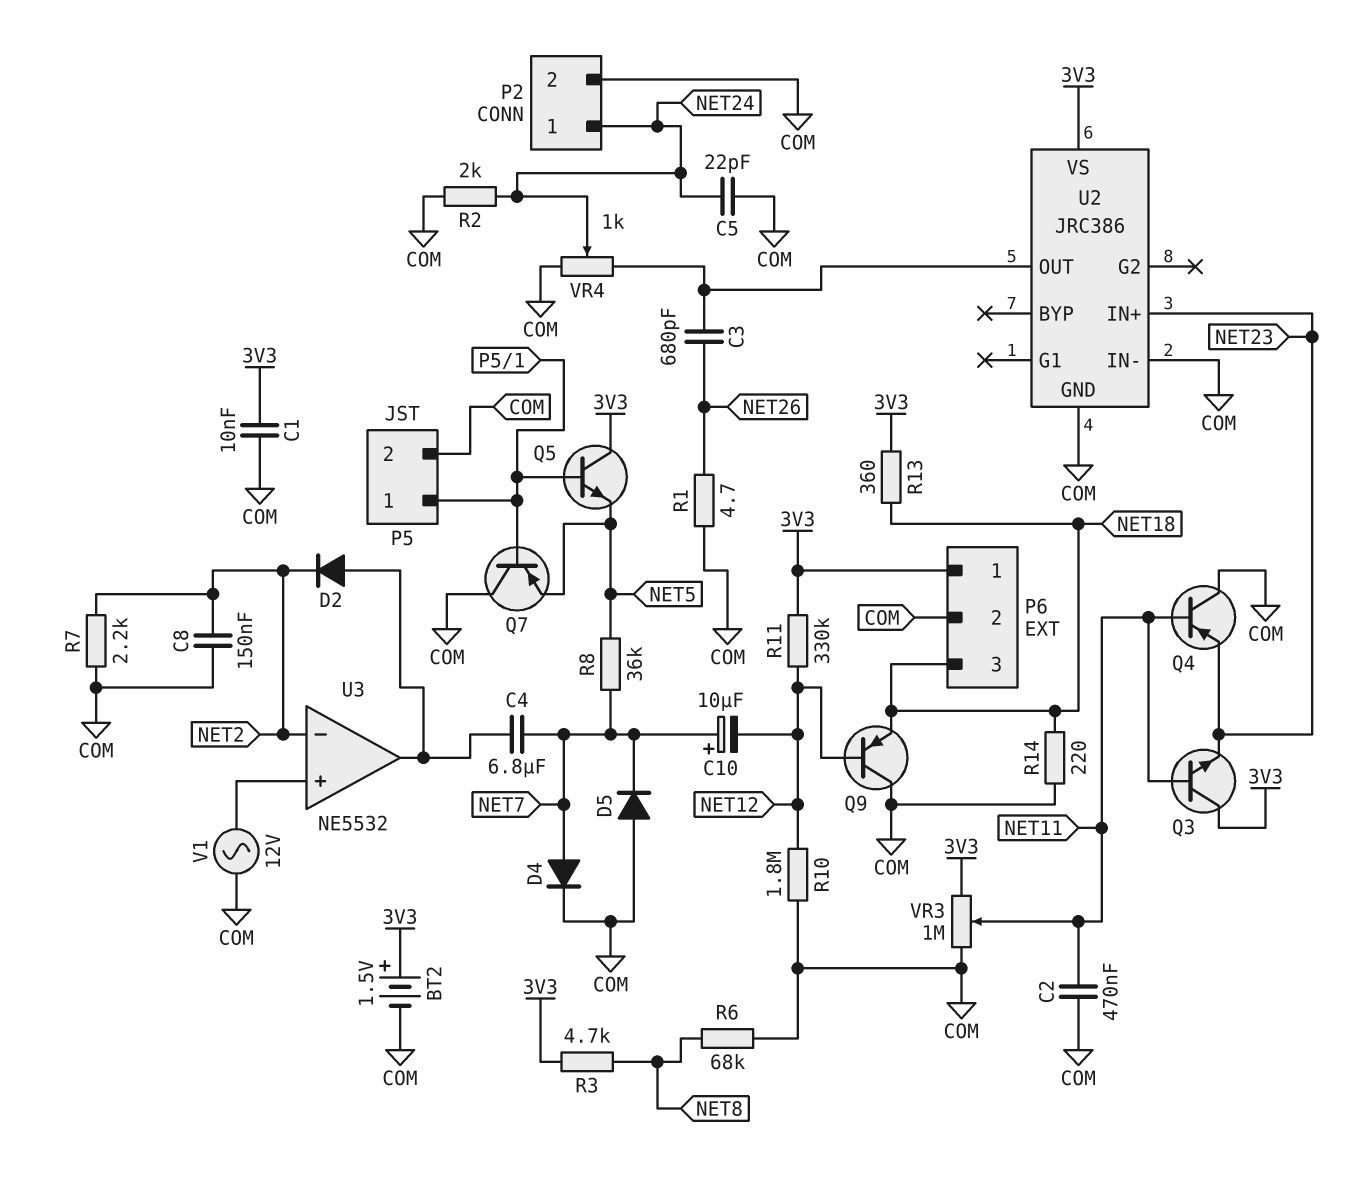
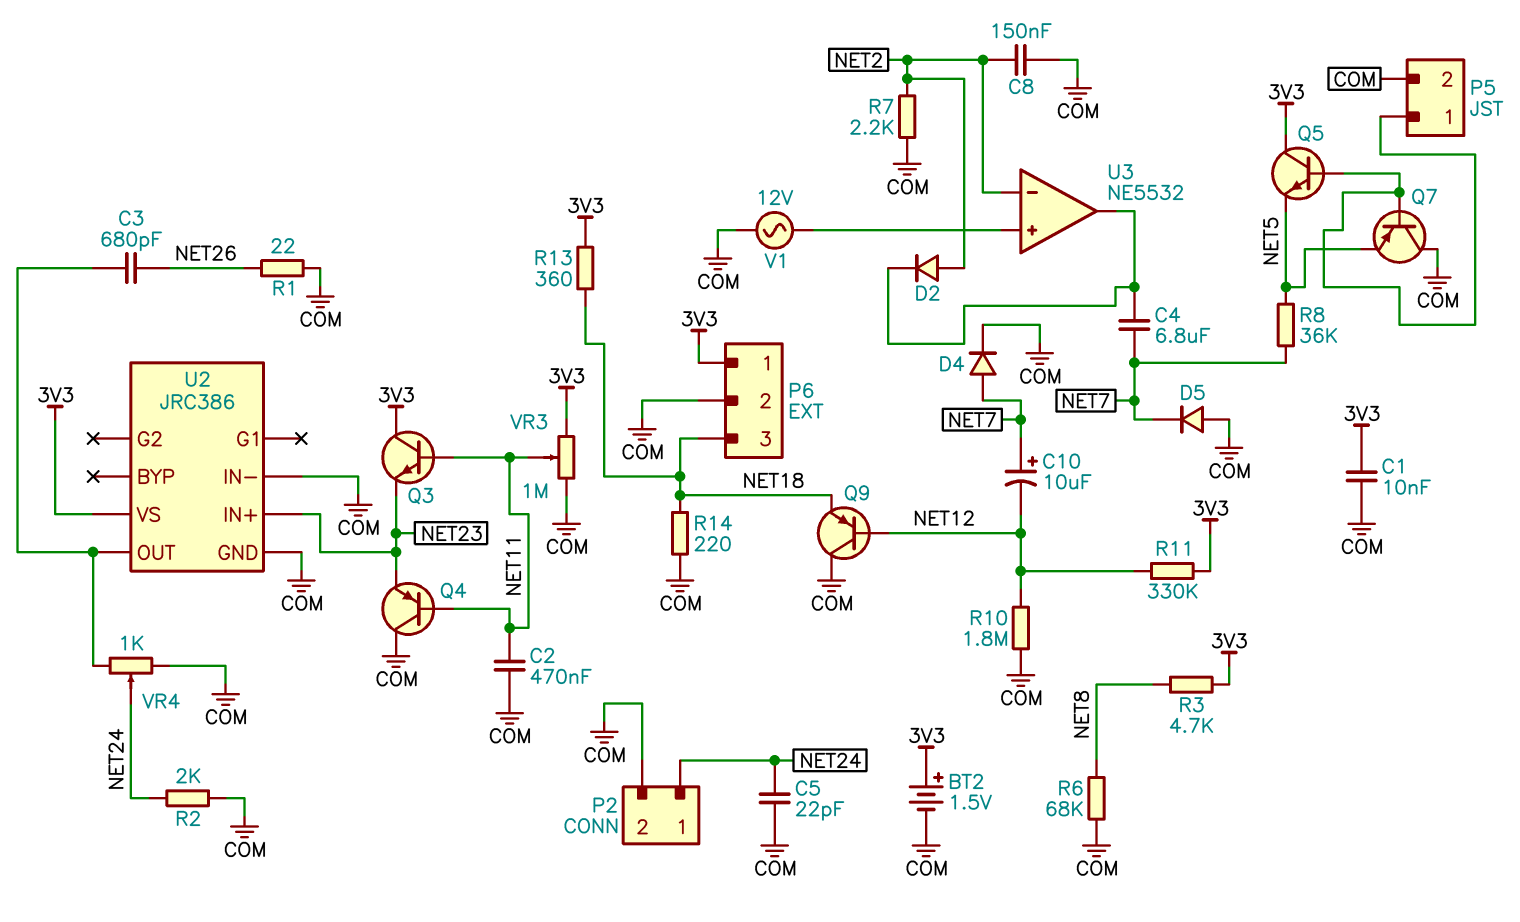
D2: diode (A U3/out, K NET2) -> diode (A NET2, K U3/out)
R1: 4.7 (COM, NET26) -> 22 (COM, NET26)

